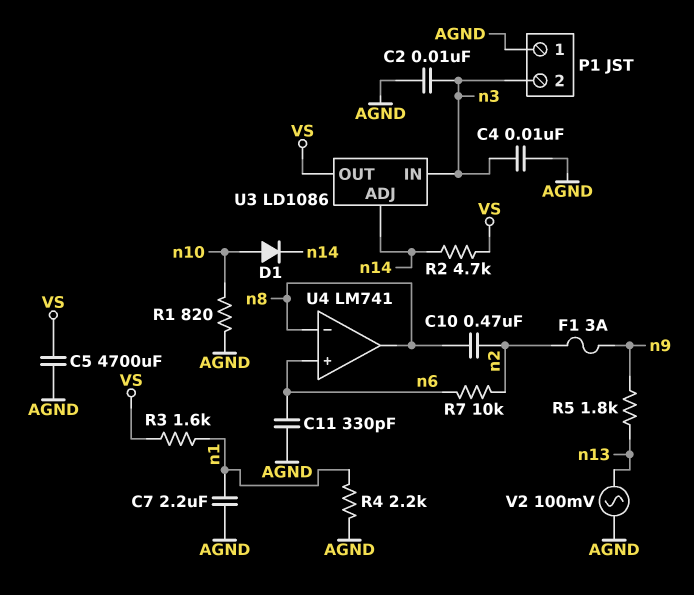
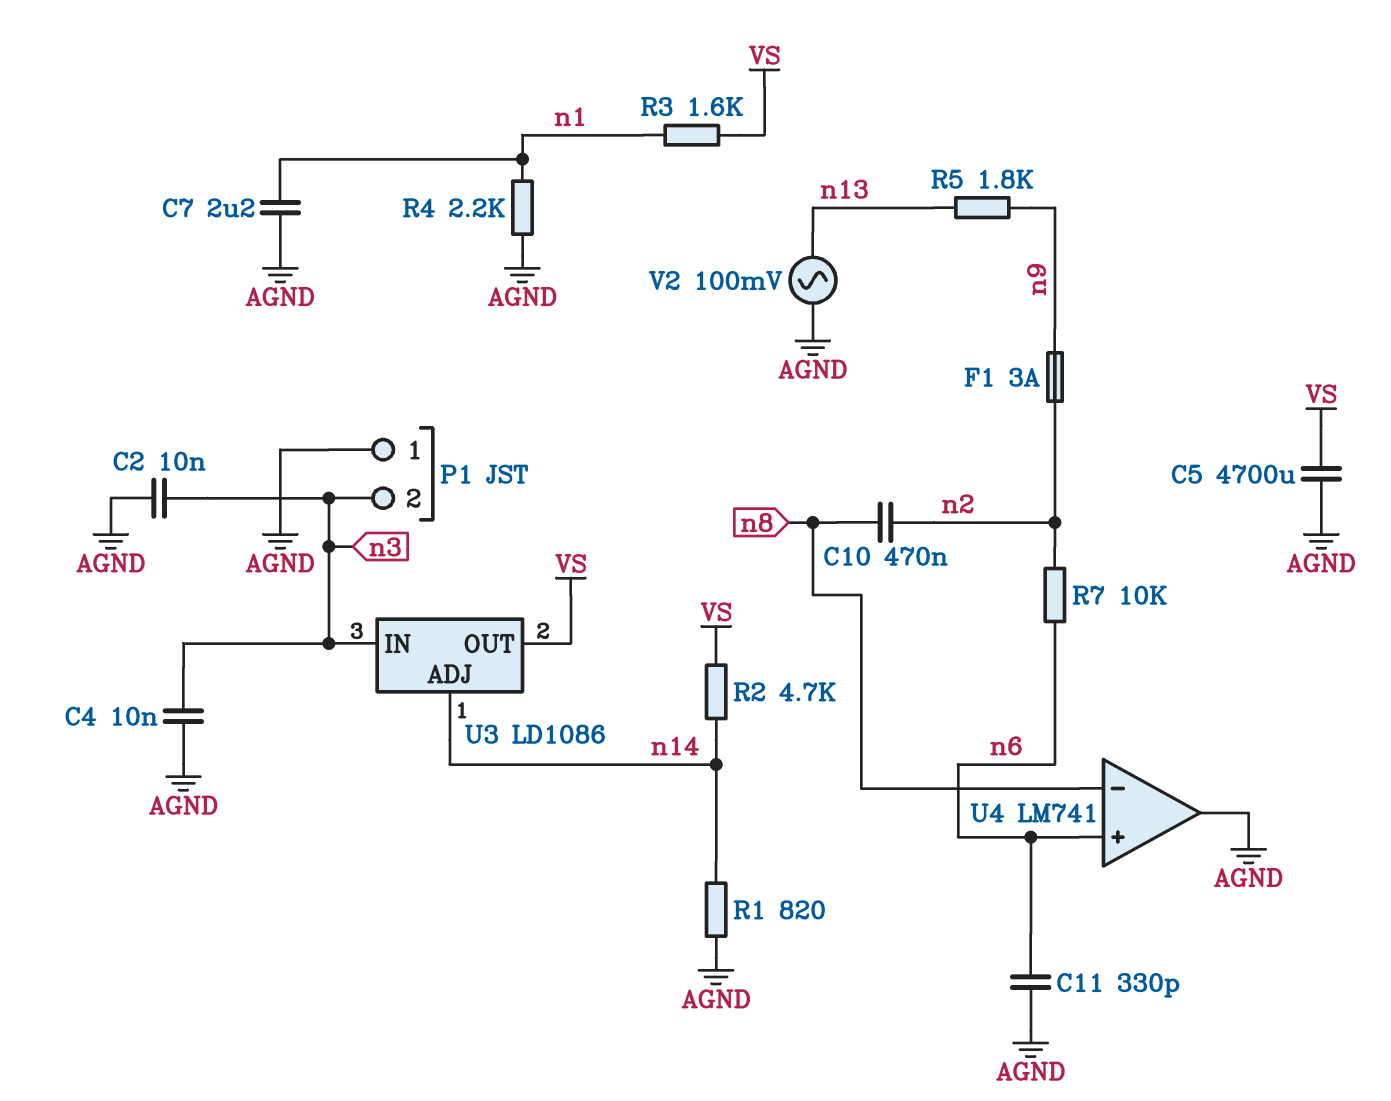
D1: diode (A n10, K n14) -> none
R1: 820 (AGND, n10) -> 820 (AGND, n14)
U4 pin out: n8 -> AGND

